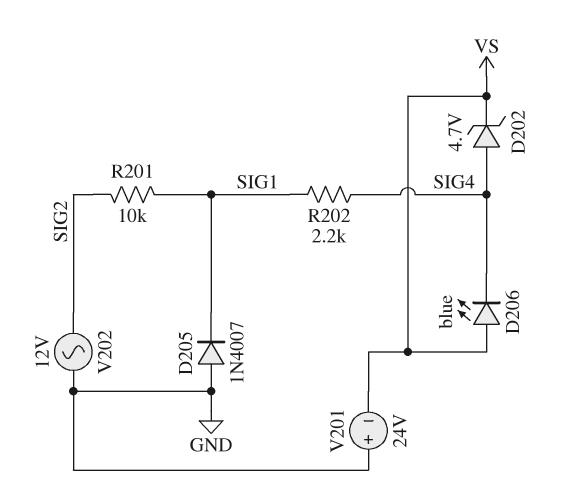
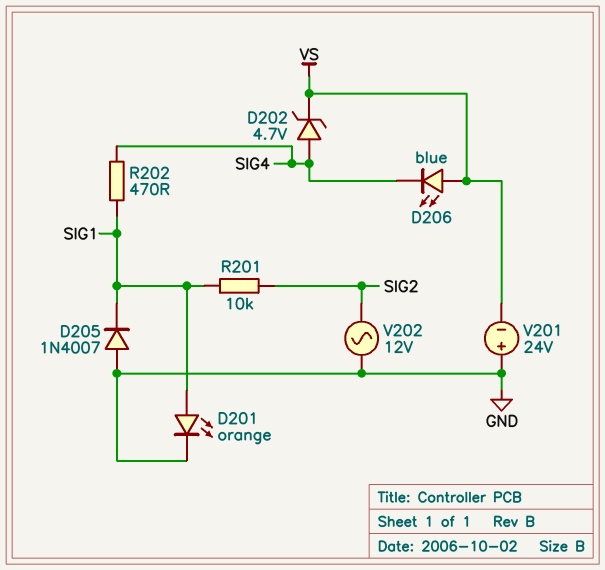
D201: none -> LED orange (A SIG1, K GND)
R202: 2.2k (SIG1, SIG4) -> 470 (SIG1, SIG4)

